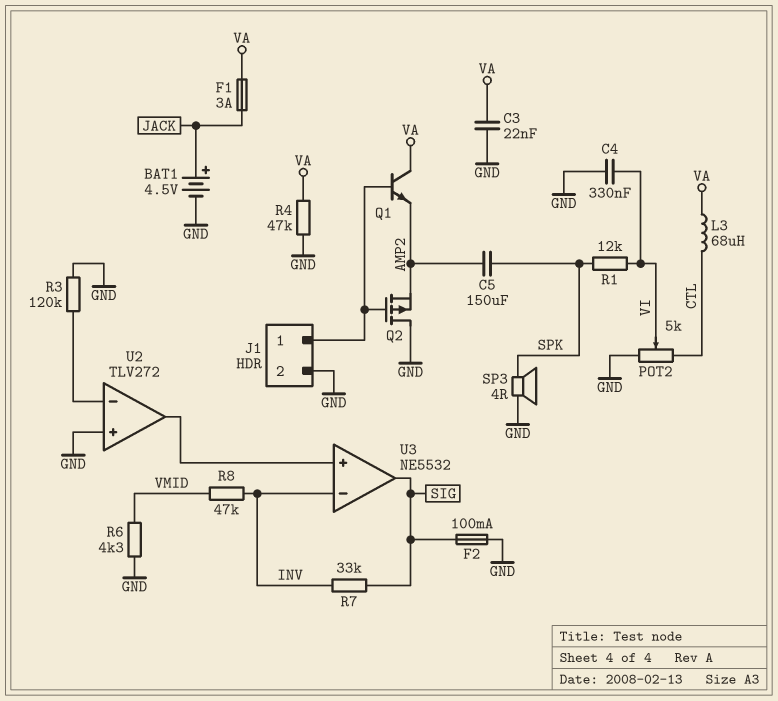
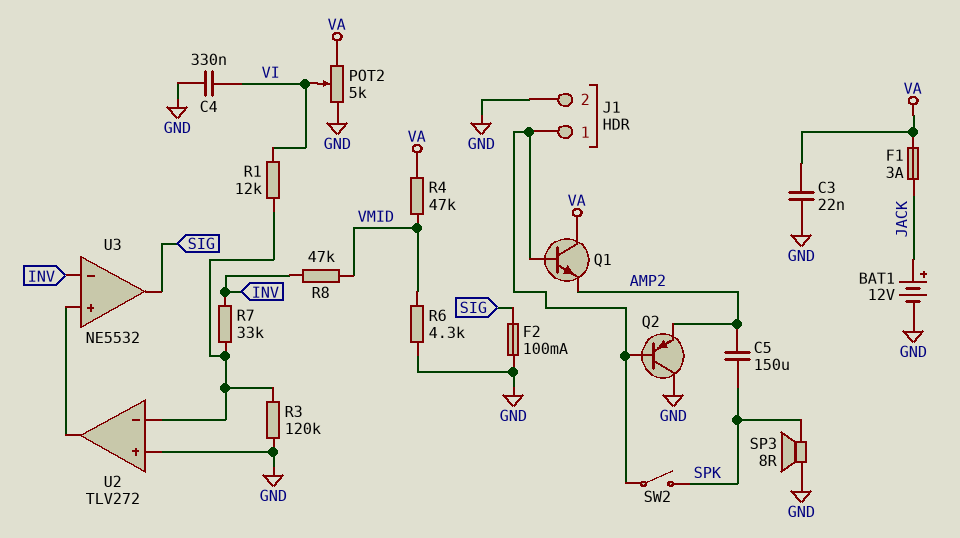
BAT1: 4.5V (plus JACK, minus GND) -> 12V (plus JACK, minus GND)
L3: 68uH (CTL, VA) -> none
POT2: 5k (CTL, GND, wiper VI) -> 5k (GND, VA, wiper VI)
Q2: PMOS (G J1/1, D GND, S AMP2) -> PNP (B J1/1, C GND, E AMP2)
R1: 12k (SPK, VI) -> 12k (U2/in-, VI)
R4: 47k (GND, VA) -> 47k (VA, VMID)
R7: 33k (INV, SIG) -> 33k (INV, U2/in-)
SP3: speaker 4R (GND, SPK) -> speaker 8R (GND, SPK)
SW2: none -> switch (J1/1, SPK)

